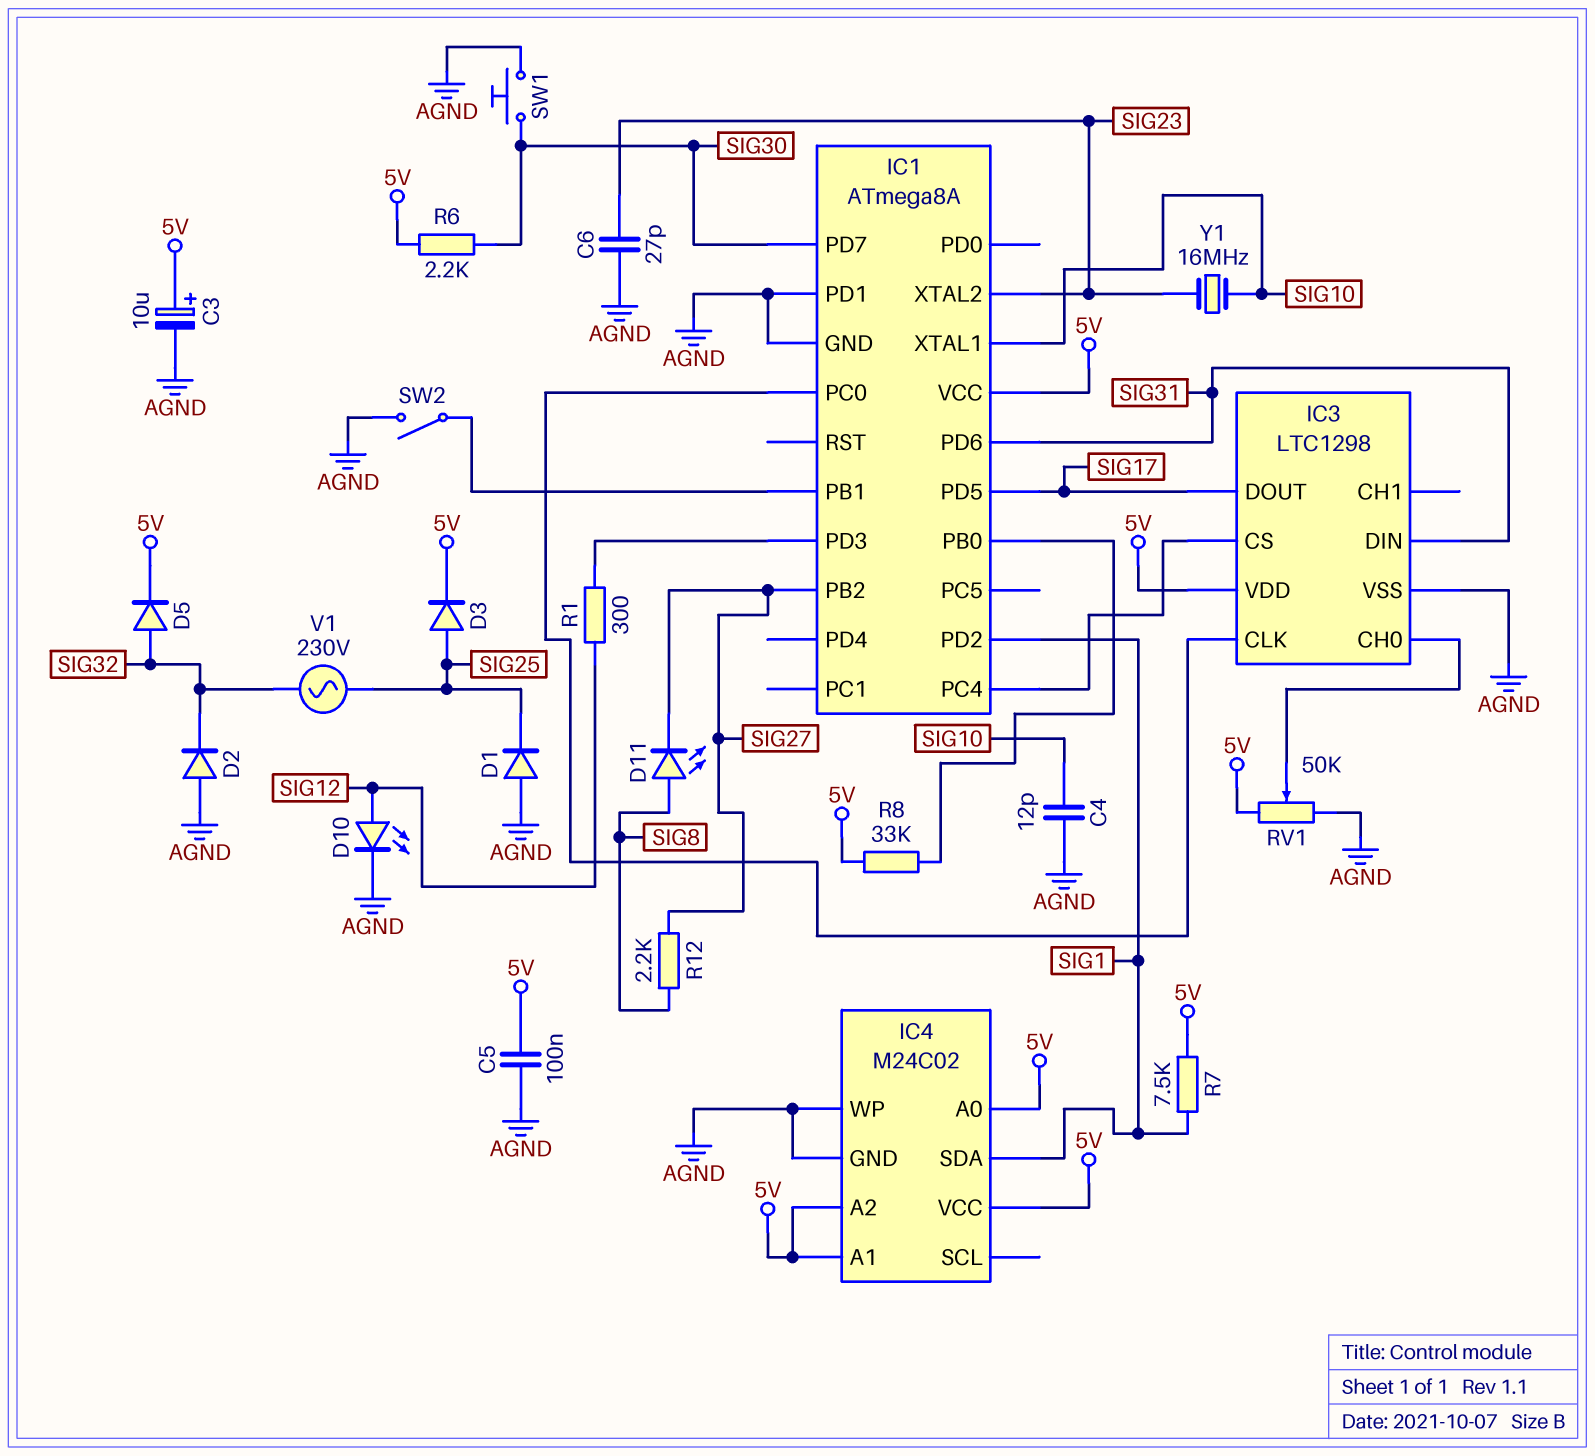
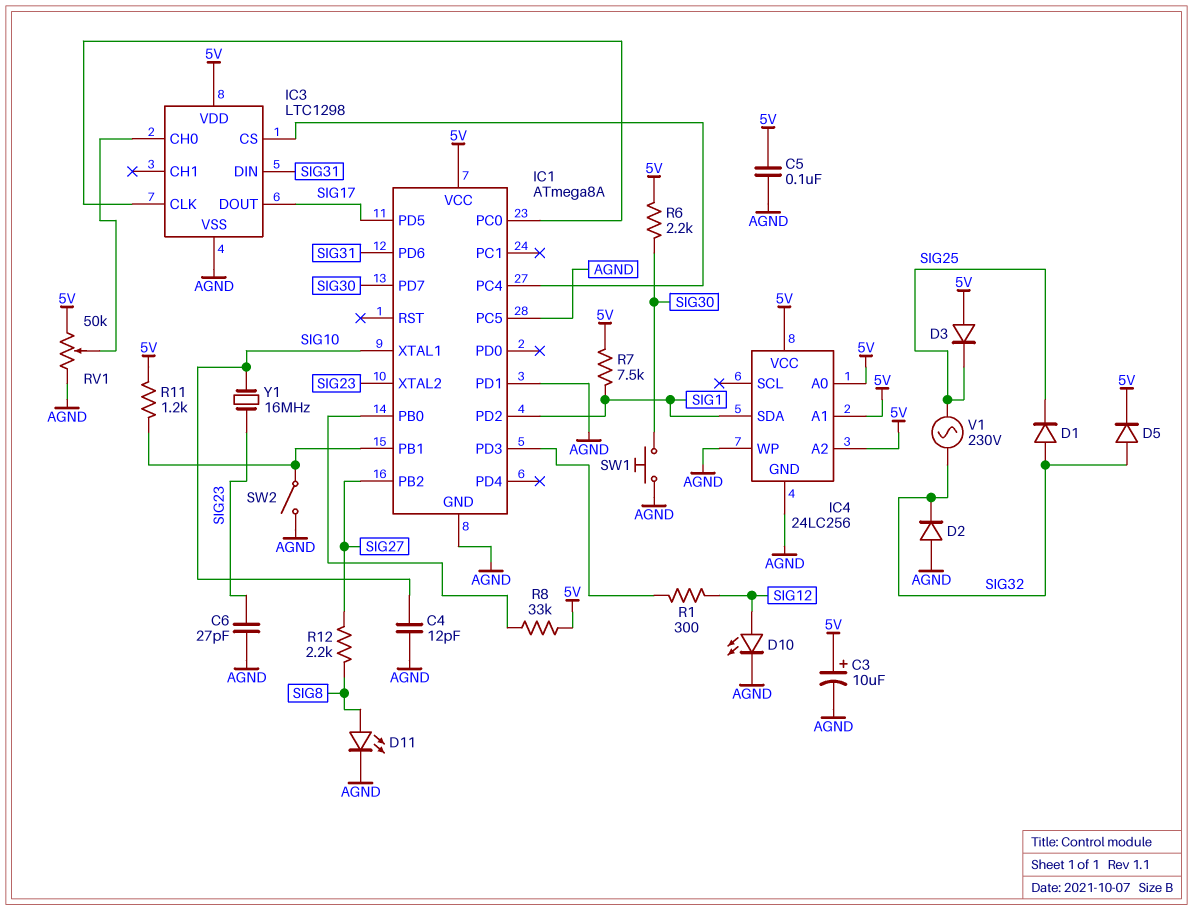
D1: diode (A AGND, K SIG25) -> diode (A SIG32, K SIG25)
D3: diode (A SIG25, K 5V) -> diode (A 5V, K SIG25)
D11: LED (A SIG8, K SIG27) -> LED (A SIG8, K AGND)
IC1 pin PC5: none -> AGND
IC4: M24C02 -> 24LC256
R11: none -> 1.2k (5V, IC1/PB1)

